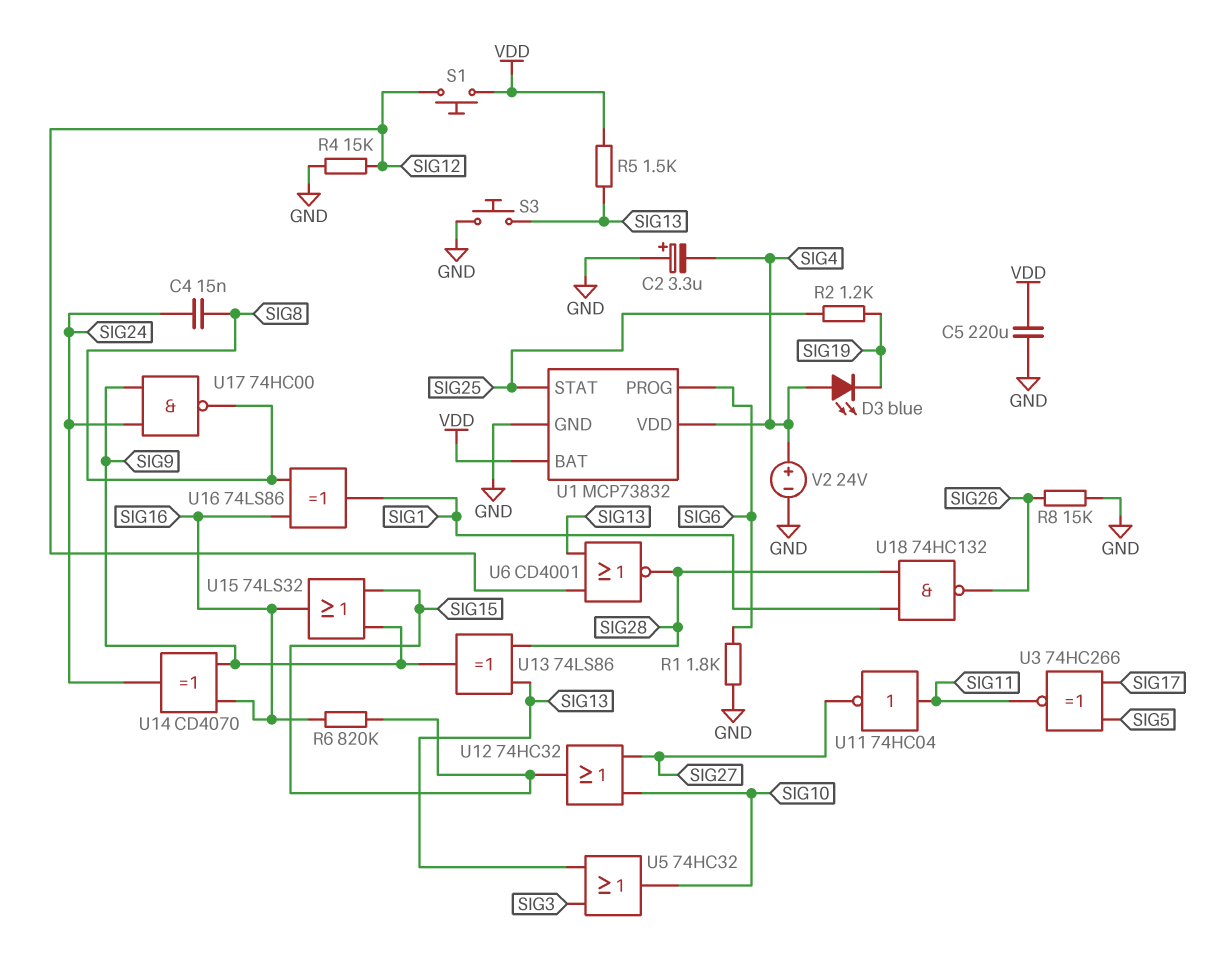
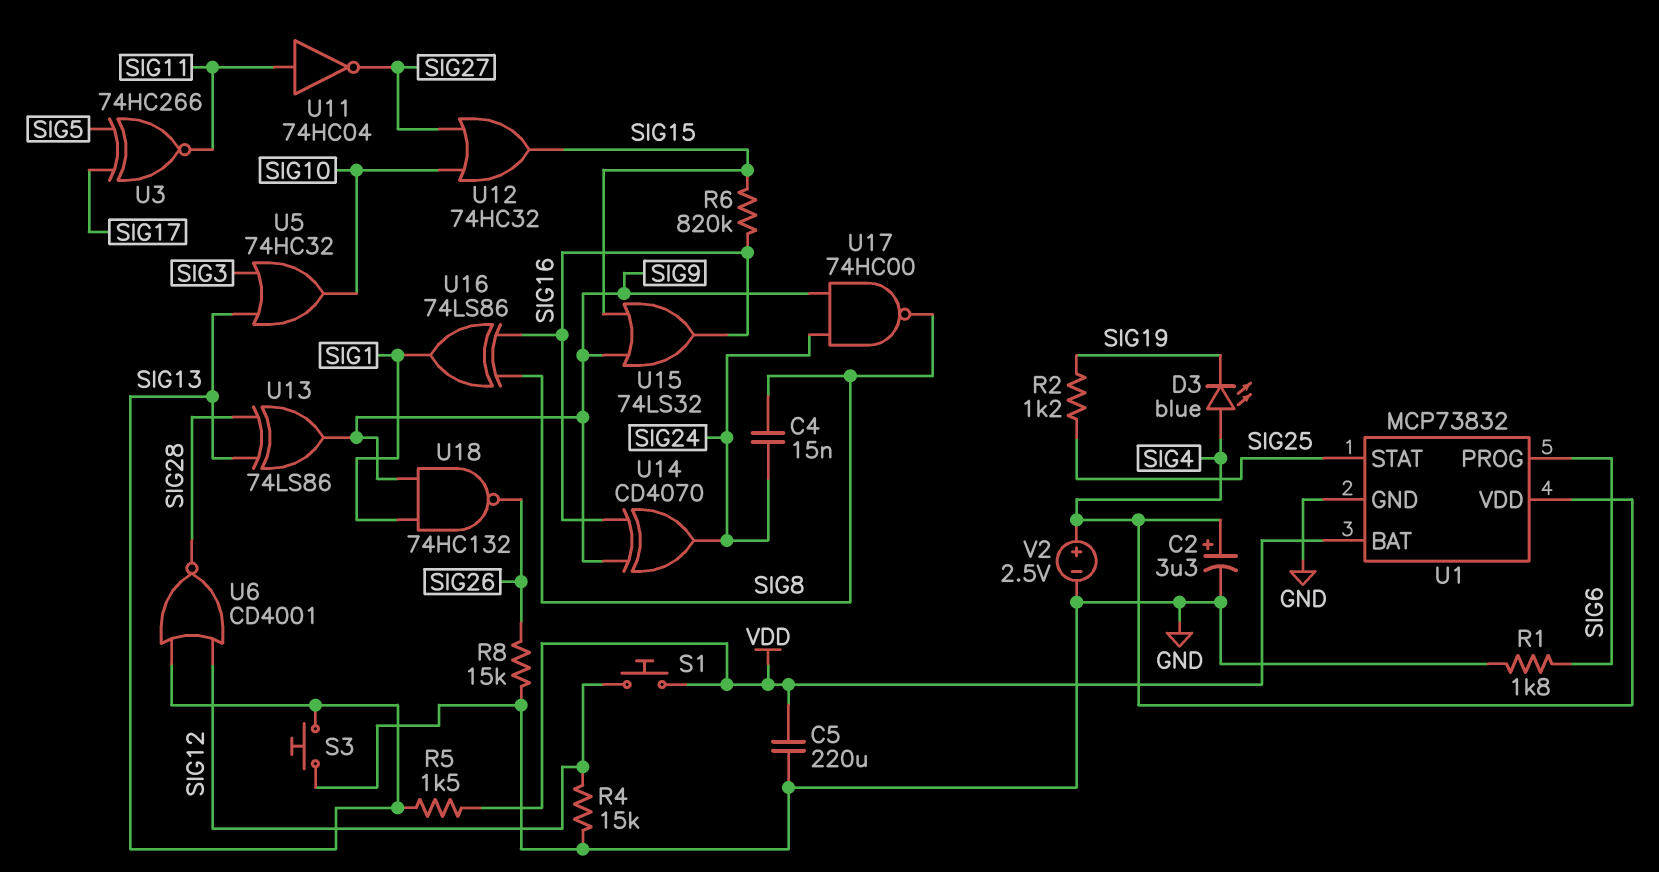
C2: 3.3uF (plus GND, minus SIG4) -> 3.3uF (plus SIG4, minus GND)
U18: NAND 74HC132 (in SIG1, in SIG28, out SIG26) -> NAND 74HC132 (in SIG1, in SIG9, out SIG26)
V2: 24V (plus SIG4, minus GND) -> 2.5V (plus SIG4, minus GND)

